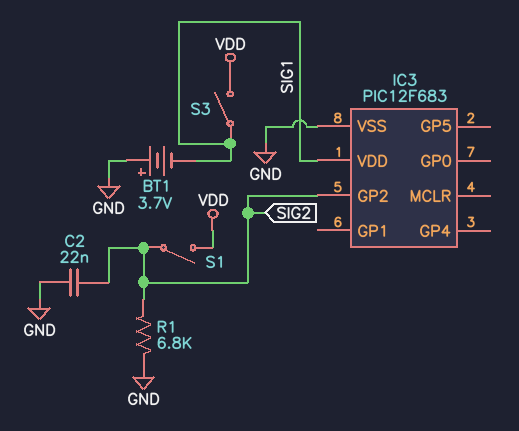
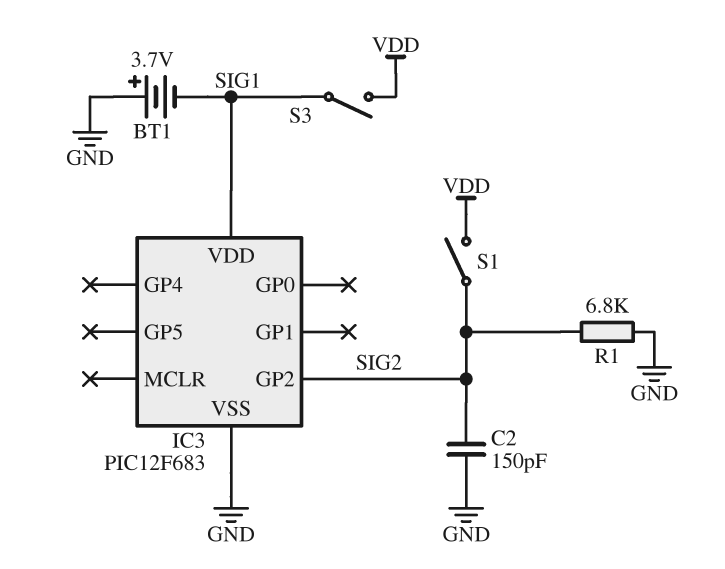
C2: 22nF (GND, SIG2) -> 150pF (GND, SIG2)

